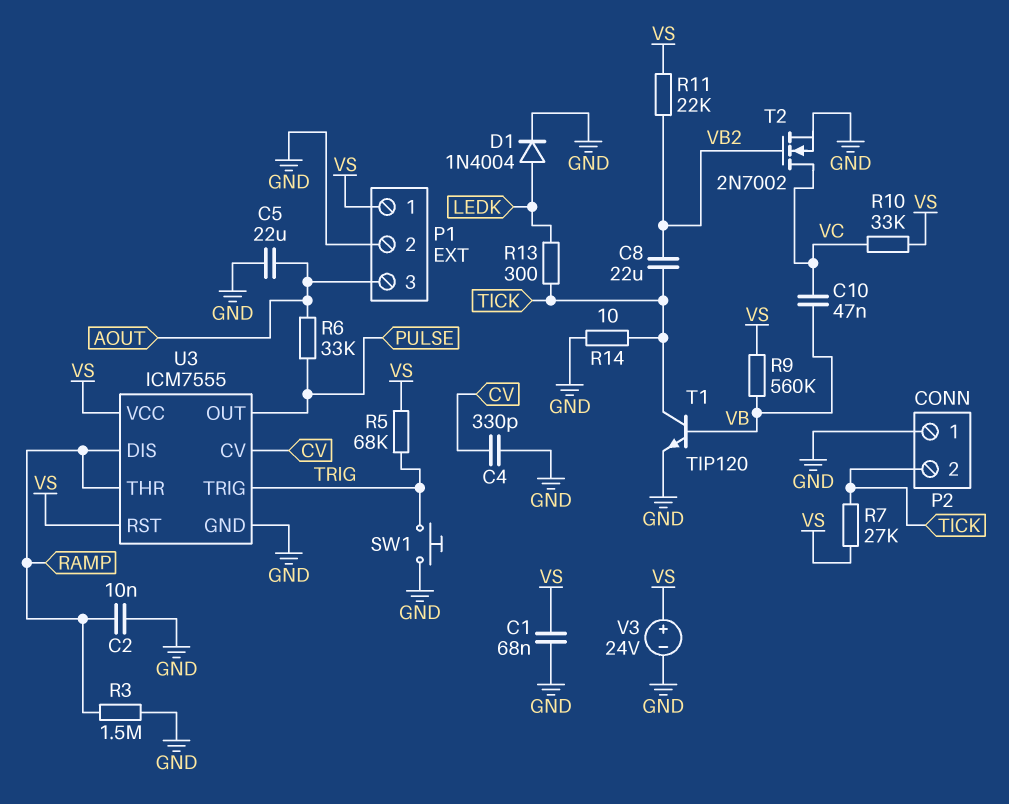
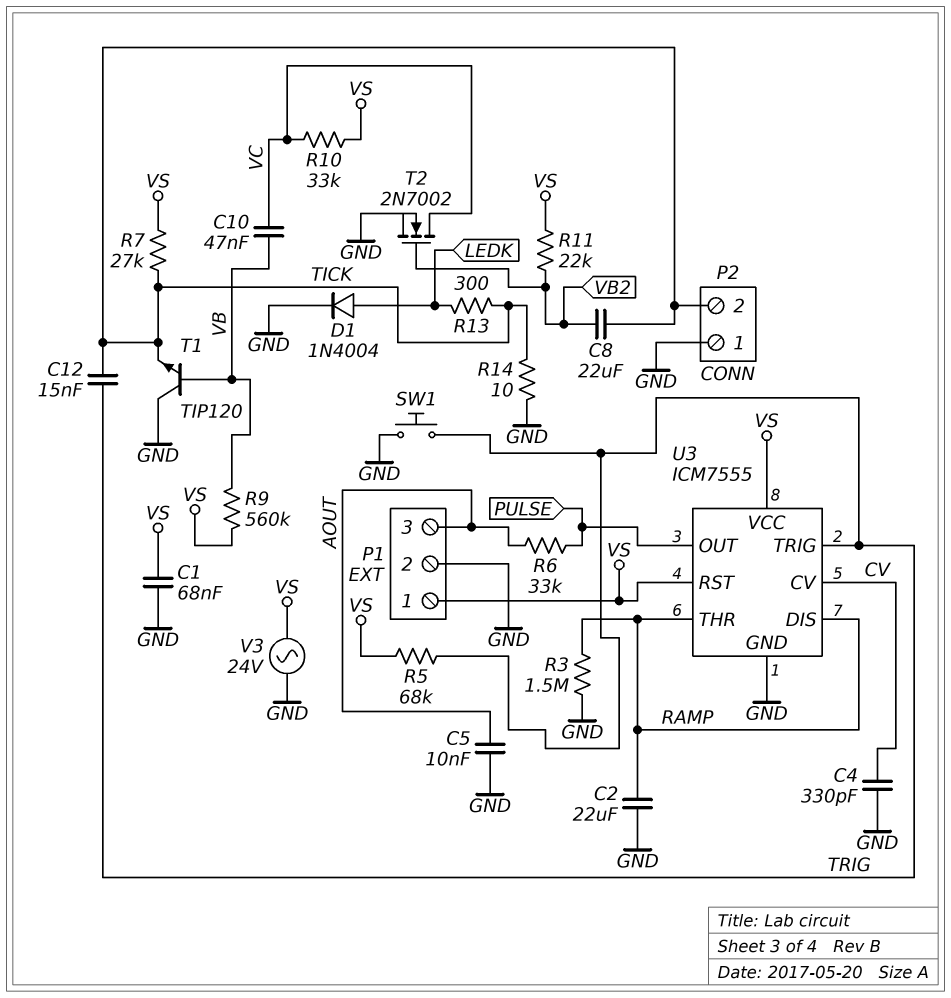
C2: 10nF (GND, RAMP) -> 22uF (GND, RAMP)
C5: 22uF (AOUT, GND) -> 10nF (AOUT, GND)
C12: none -> 15nF (TICK, TRIG)
T1: NPN TIP120 (B VB, C TICK, E GND) -> NPN TIP120 (B VB, C GND, E TICK)
V3: 24V (plus VS, minus GND) -> AC 24V (GND, VS)

